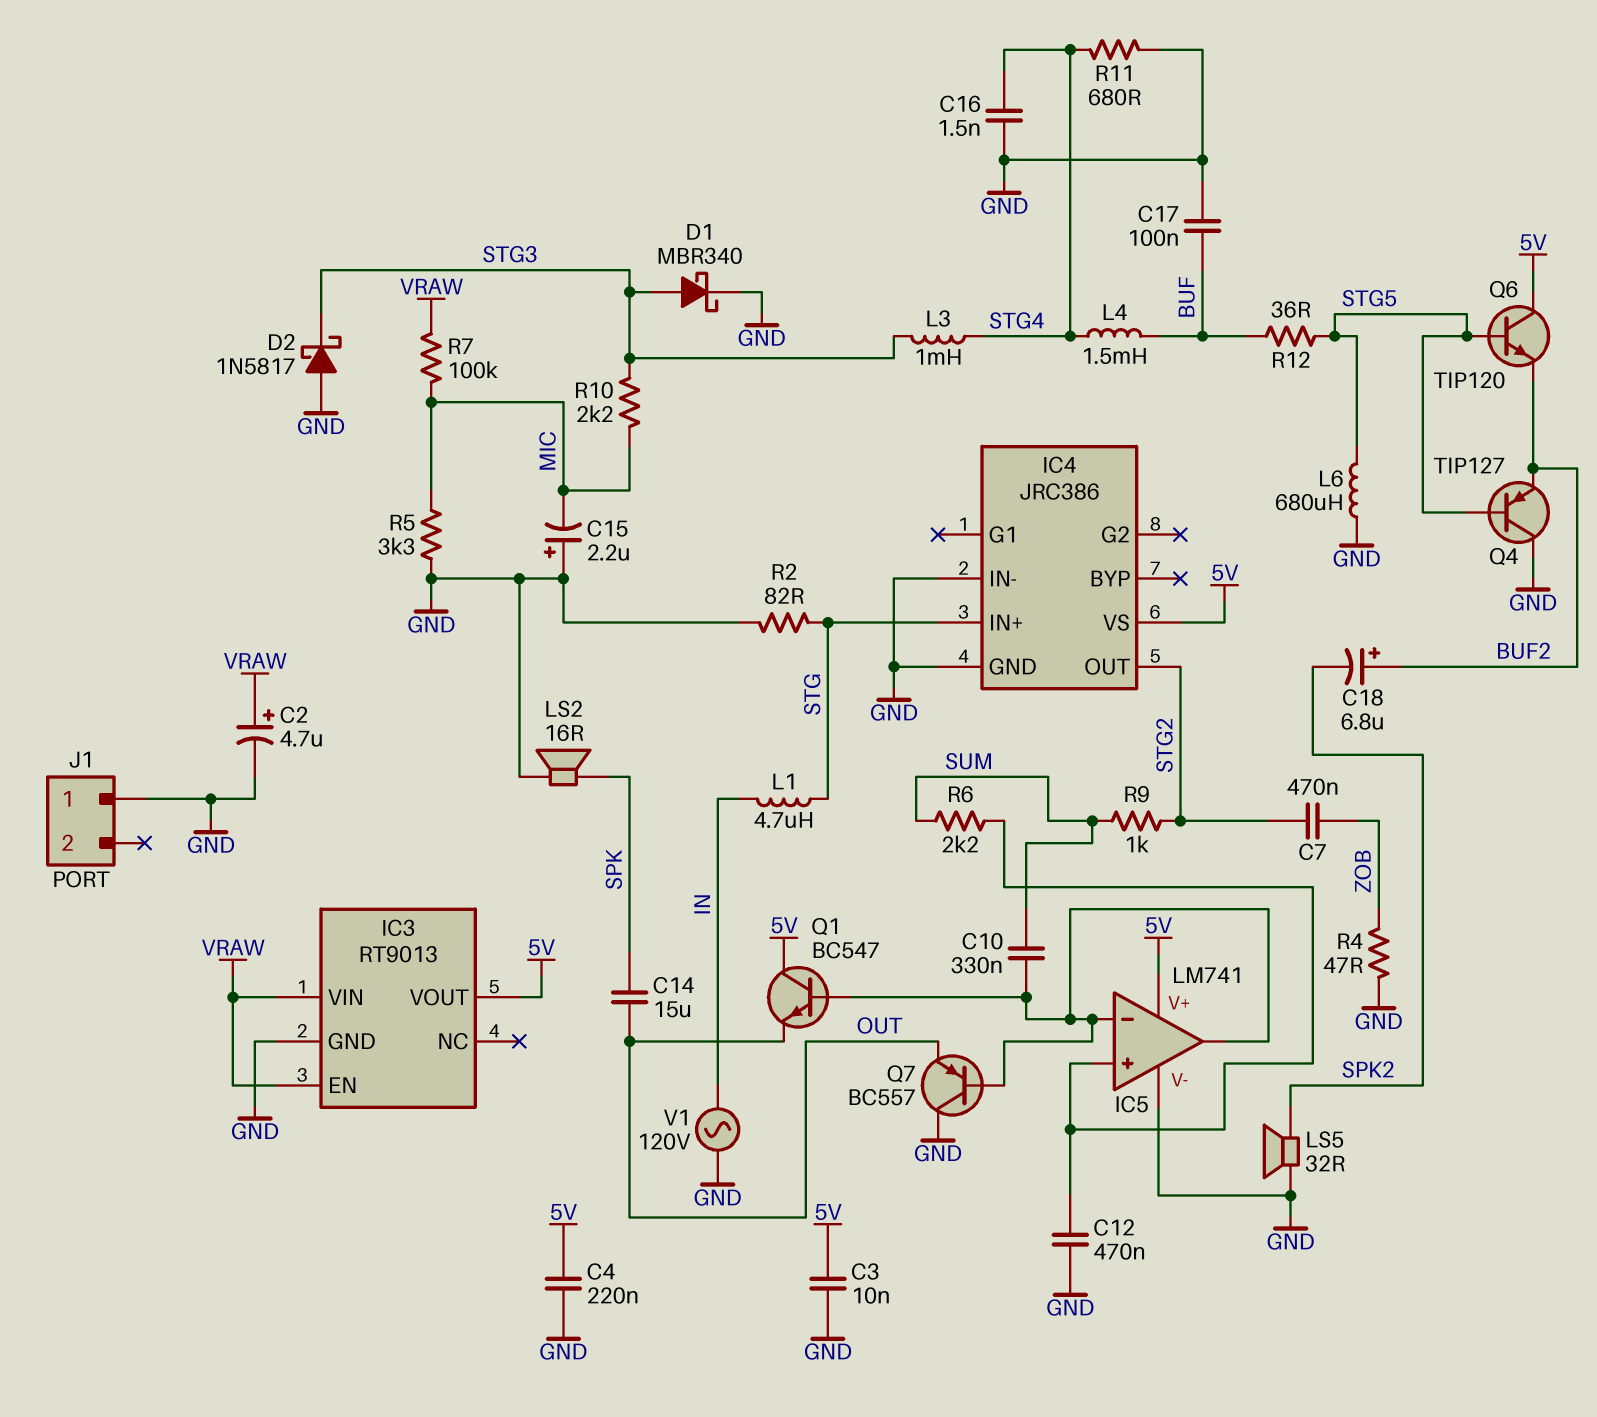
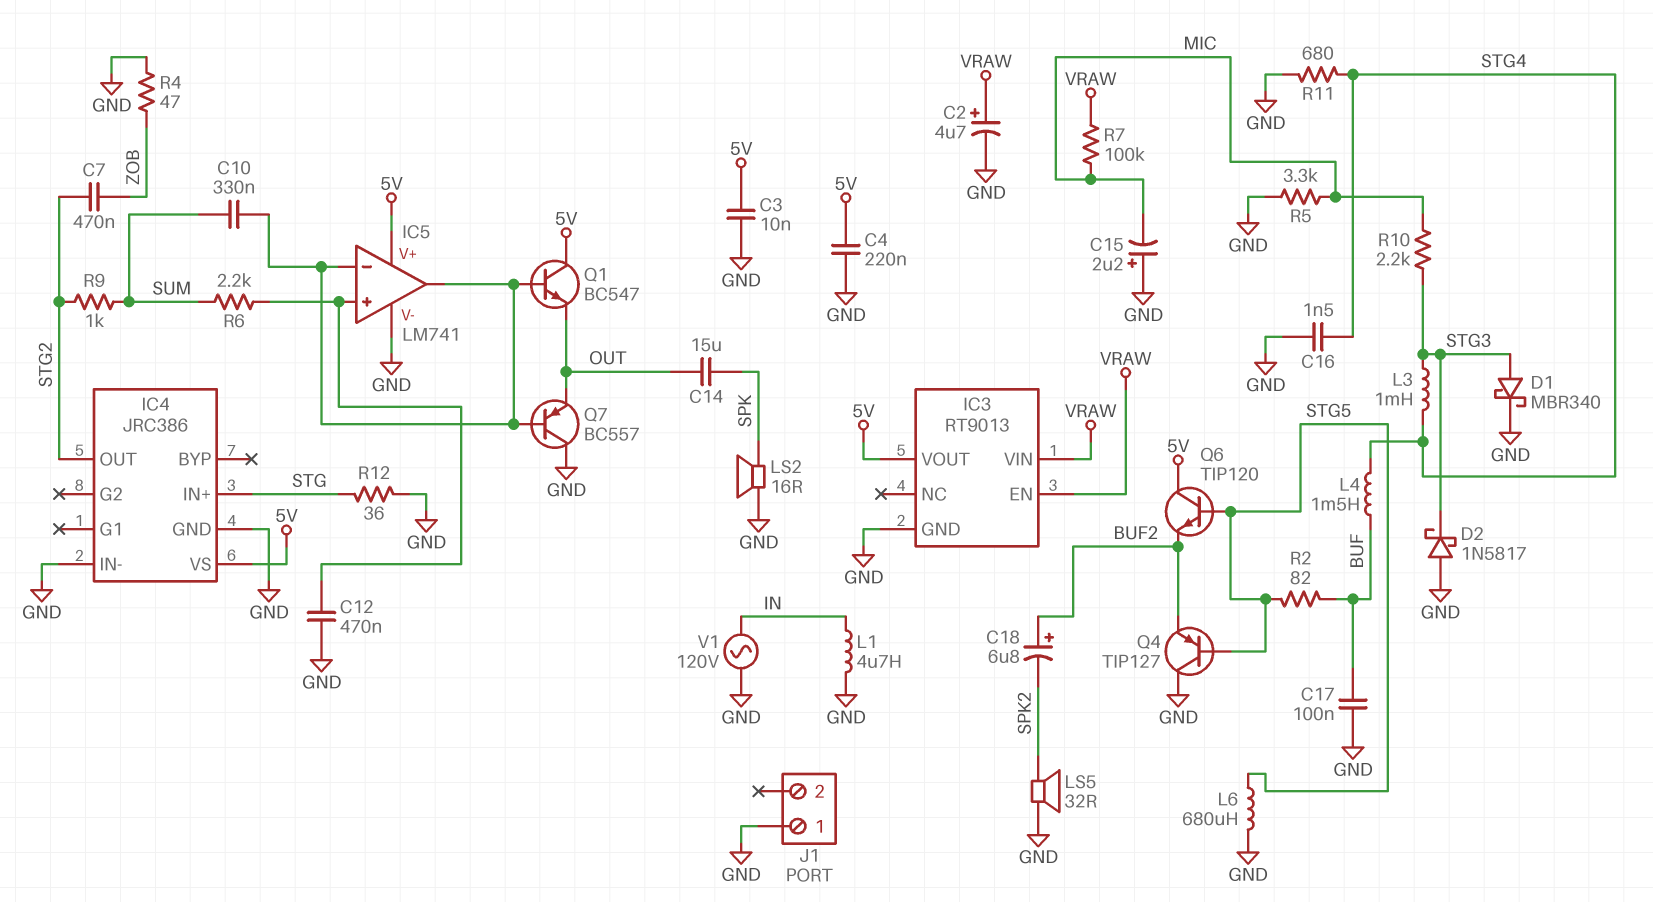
L1: 4.7uH (IN, STG) -> 4.7uH (GND, IN)
R2: 82 (GND, STG) -> 82 (BUF, STG5)
R12: 36 (BUF, STG5) -> 36 (GND, STG)

